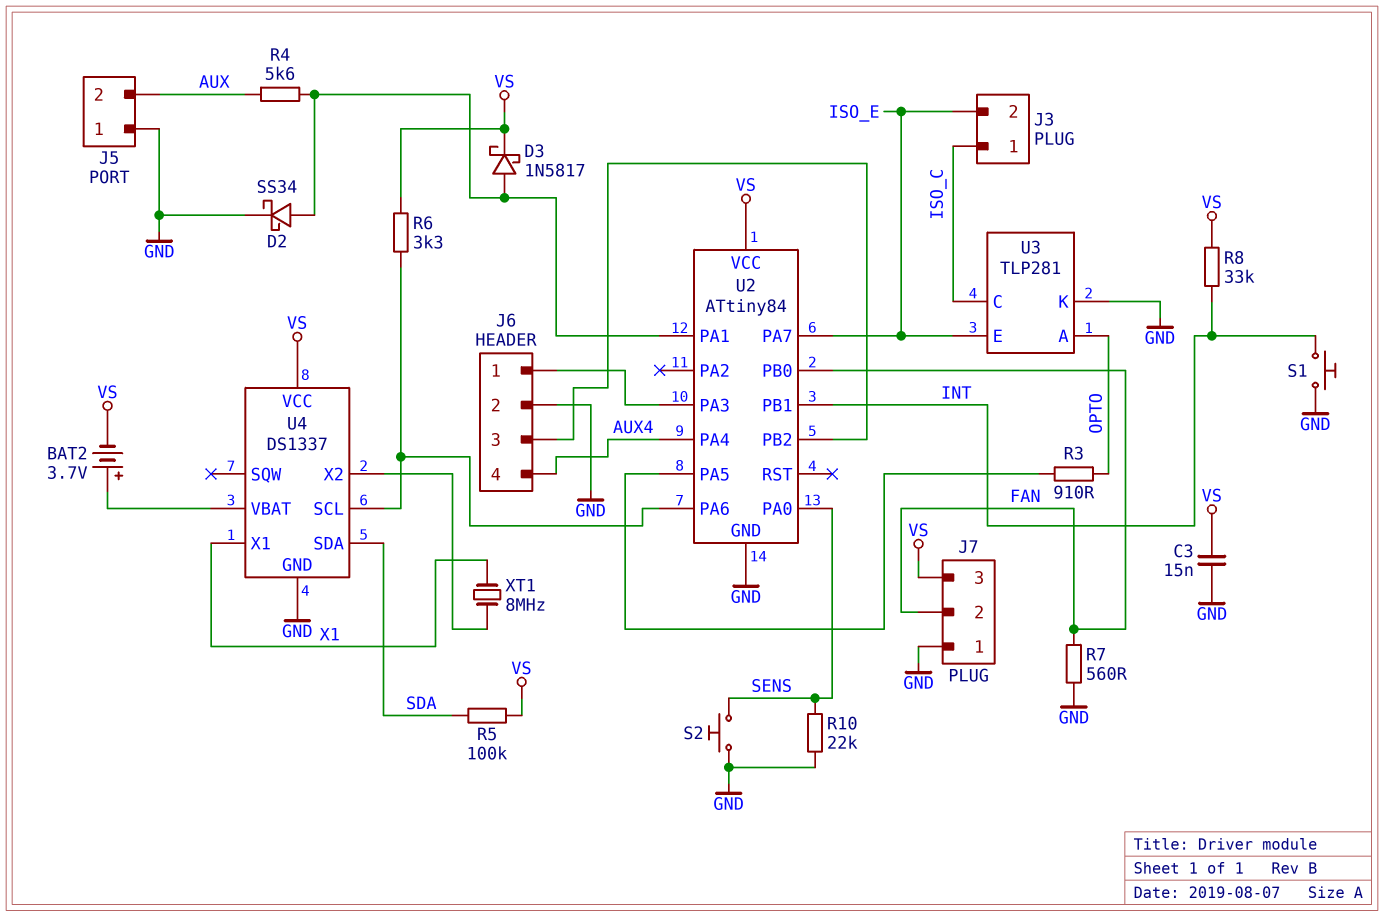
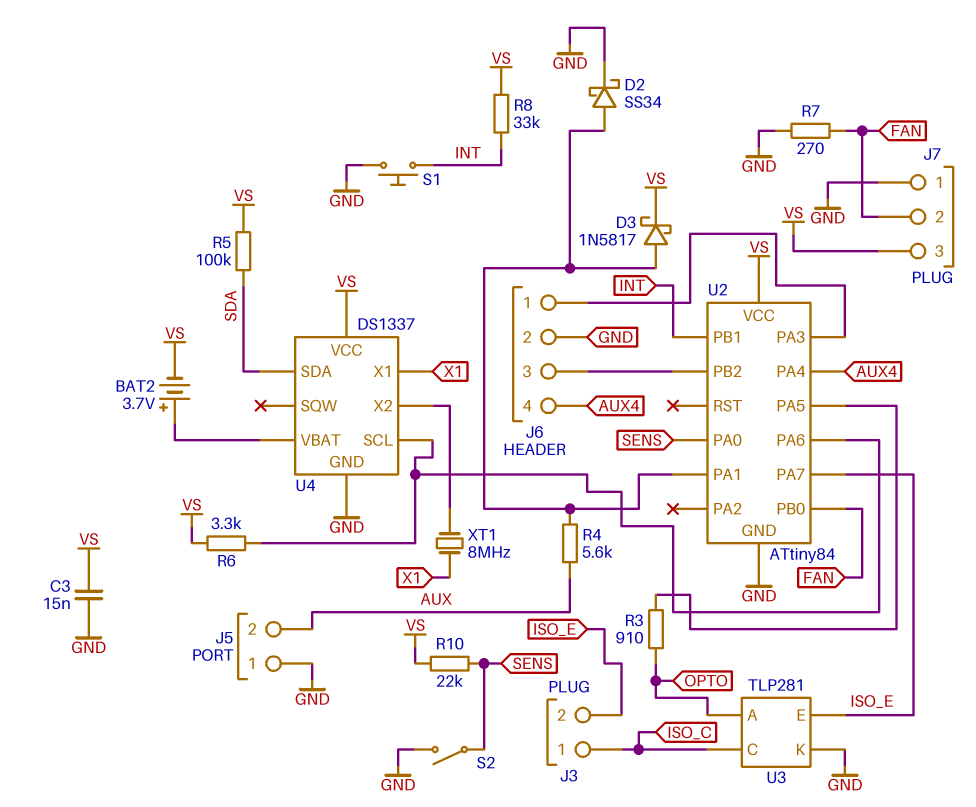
R7: 560 (FAN, GND) -> 270 (FAN, GND)
R10: 22k (GND, SENS) -> 22k (SENS, VS)
S2: button (GND, SENS) -> switch (GND, SENS)

